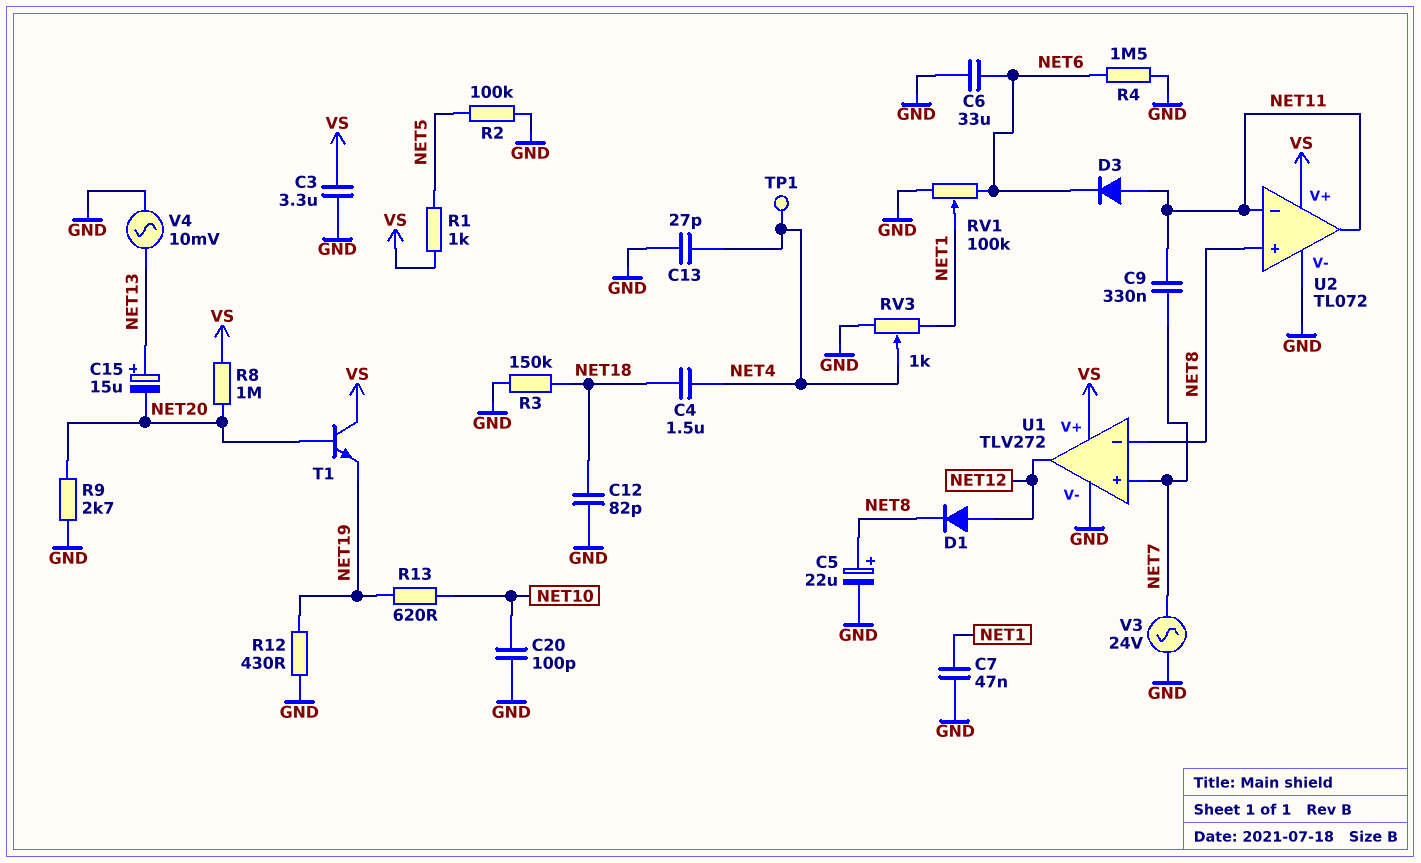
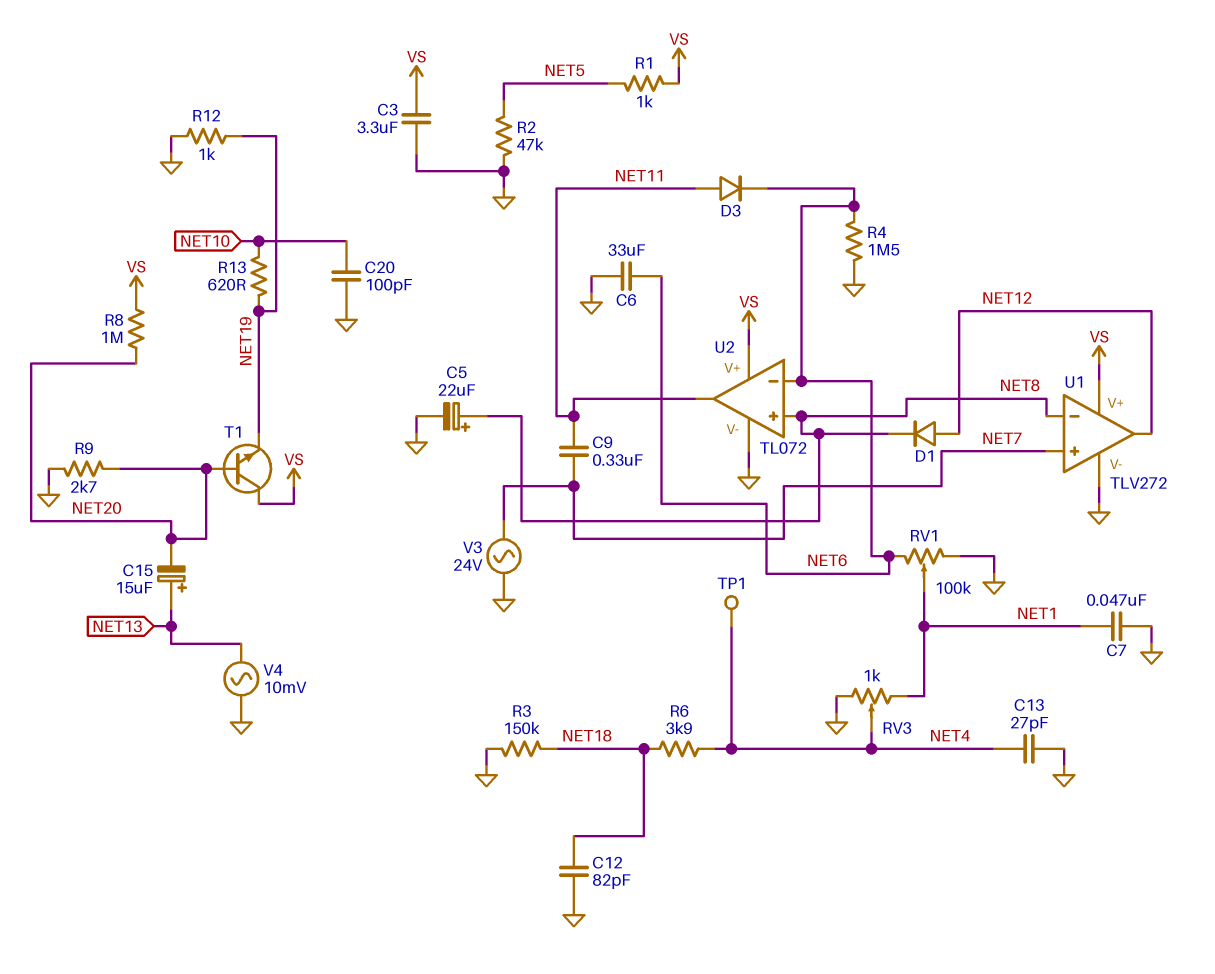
C4: 1.5uF (NET4, NET18) -> none
R2: 100k (GND, NET5) -> 47k (GND, NET5)
R6: none -> 3.9k (NET4, NET18)
R12: 430 (GND, NET19) -> 1k (GND, NET19)
U2 pin in-: NET11 -> NET6

